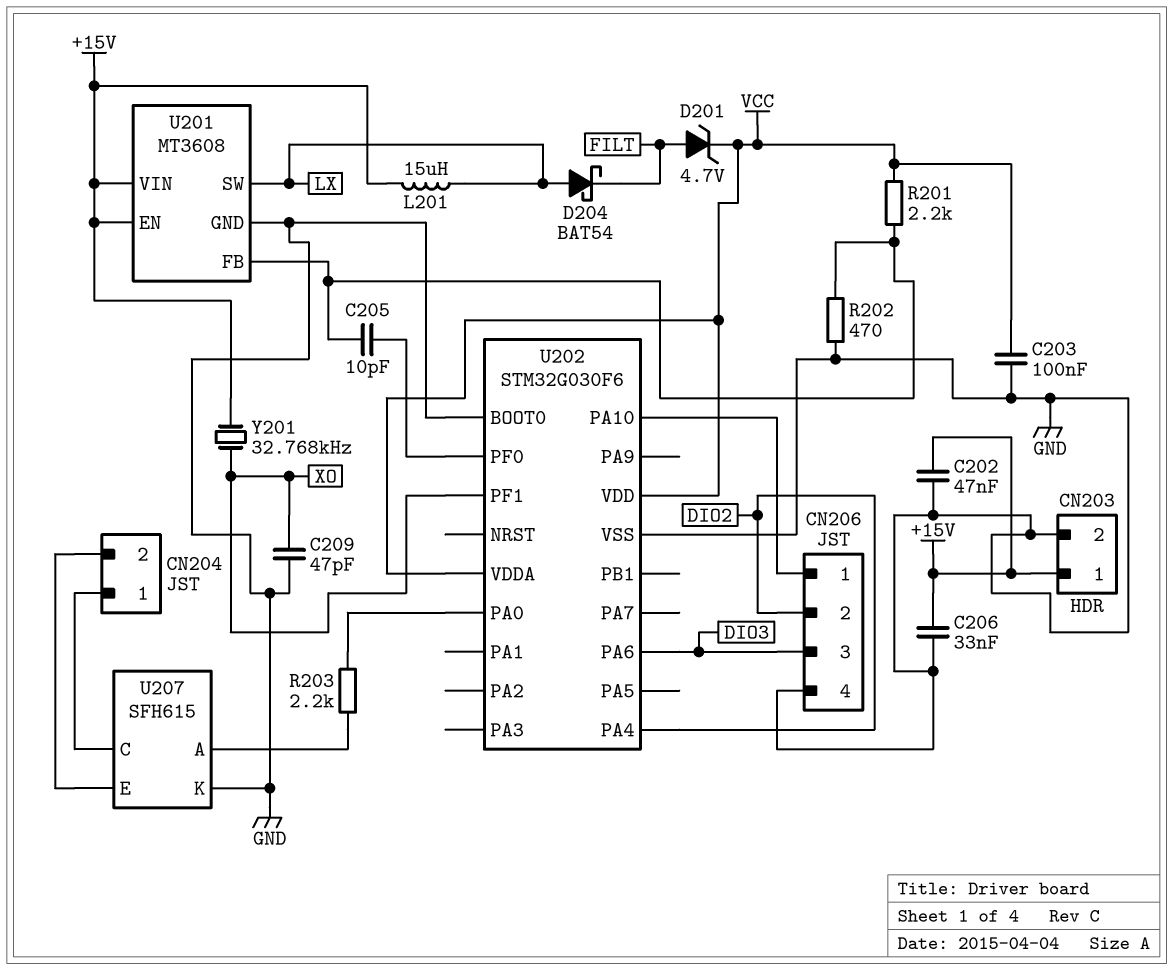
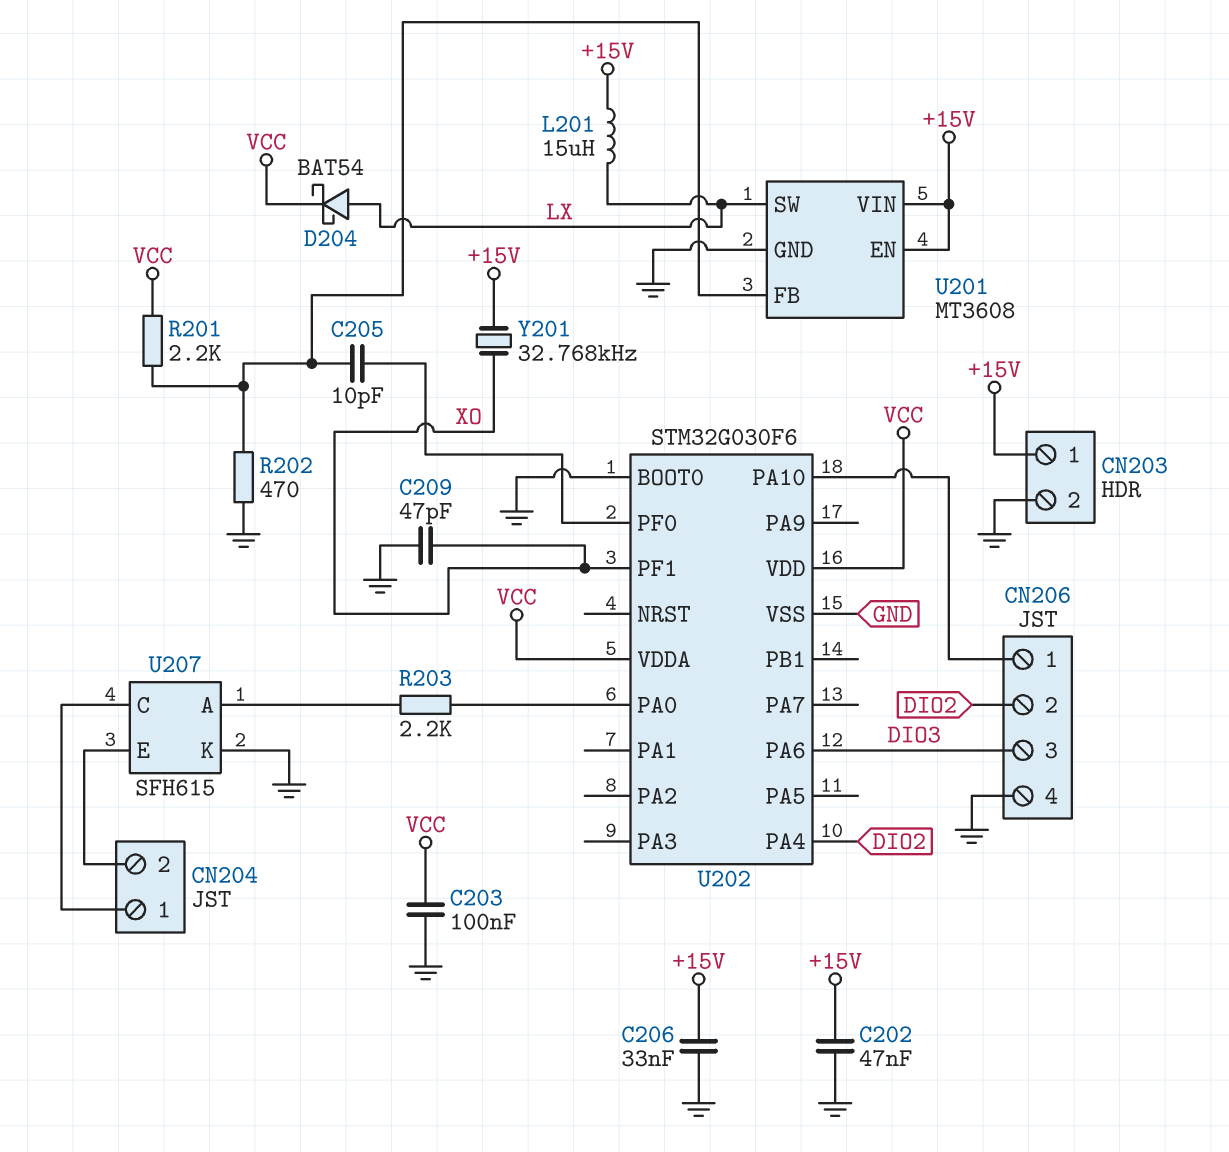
D201: zener 4.7V (A FILT, K VCC) -> none
D204: schottky BAT54 (A LX, K FILT) -> schottky BAT54 (A LX, K VCC)

